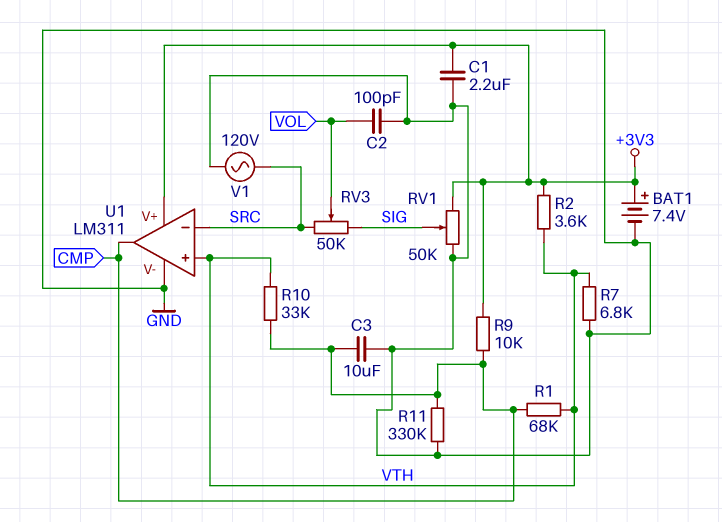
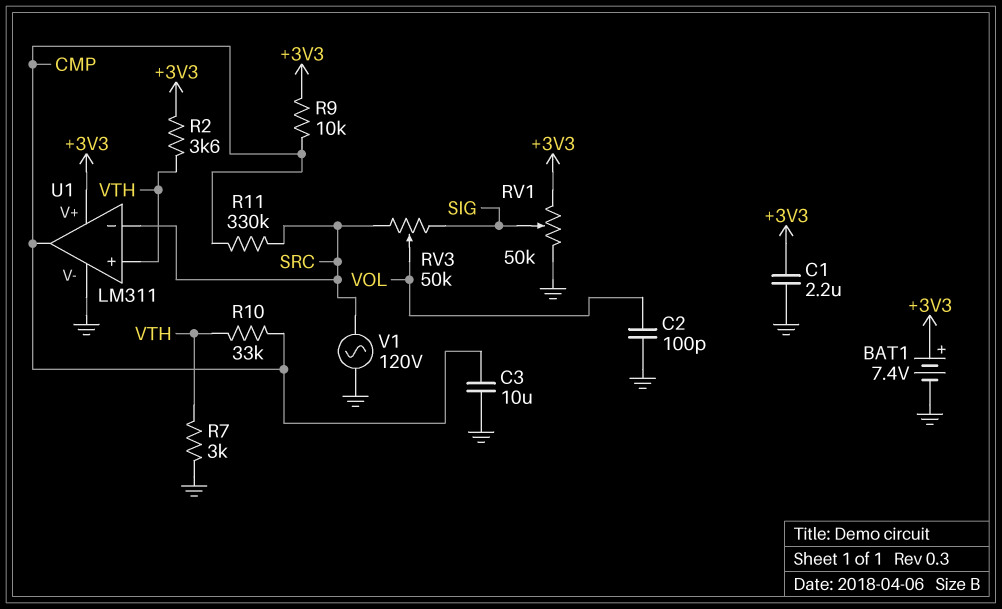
R1: 68k (CMP, VTH) -> none
R7: 6.8k (GND, VTH) -> 3k (GND, VTH)
R11: 330k (CMP, GND) -> 330k (CMP, SRC)

